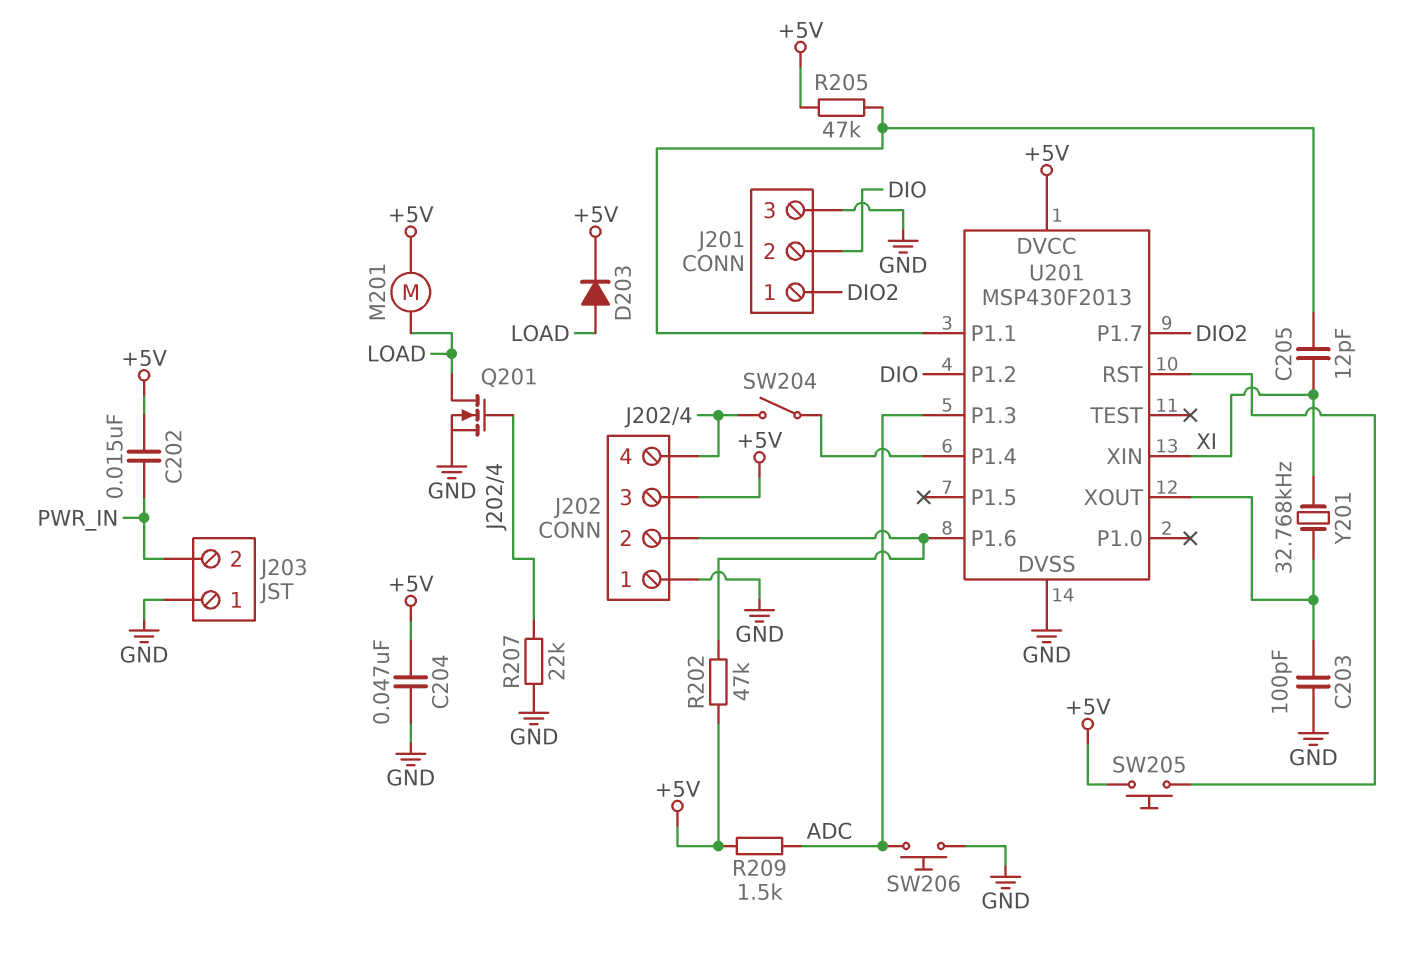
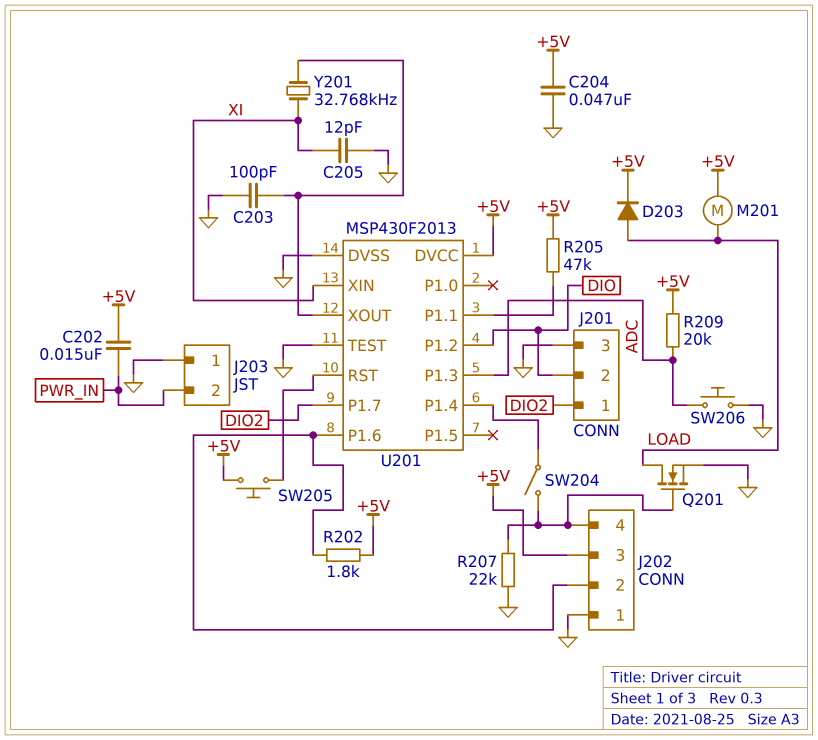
C205: 12pF (U201/P1.1, XI) -> 12pF (GND, XI)
R202: 47k (+5V, J202/2) -> 1.8k (+5V, J202/2)
R209: 1.5k (+5V, ADC) -> 20k (+5V, ADC)
U201 pin TEST: none -> GND

